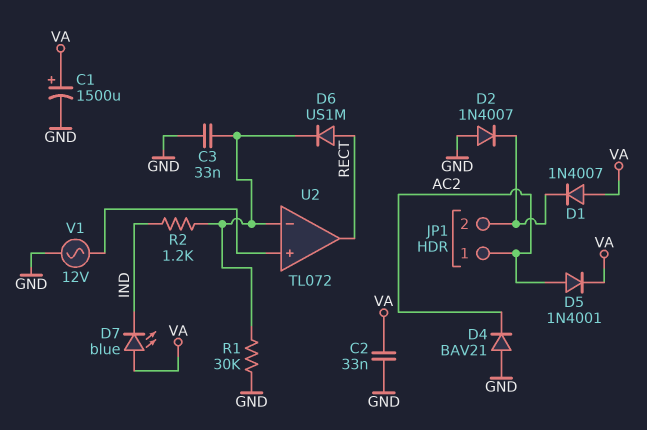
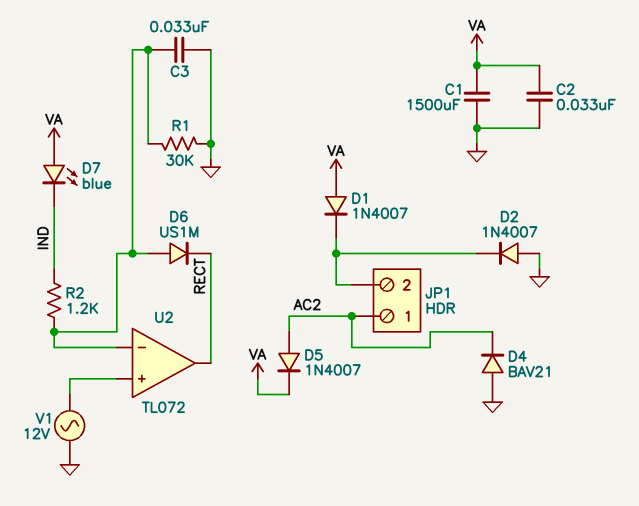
C1: 1500uF (plus VA, minus GND) -> 1500uF (GND, VA)
D5: diode 1N4001 (A AC2, K VA) -> diode 1N4007 (A AC2, K VA)
D6: diode US1M (A RECT, K U2/in-) -> diode US1M (A U2/in-, K RECT)

